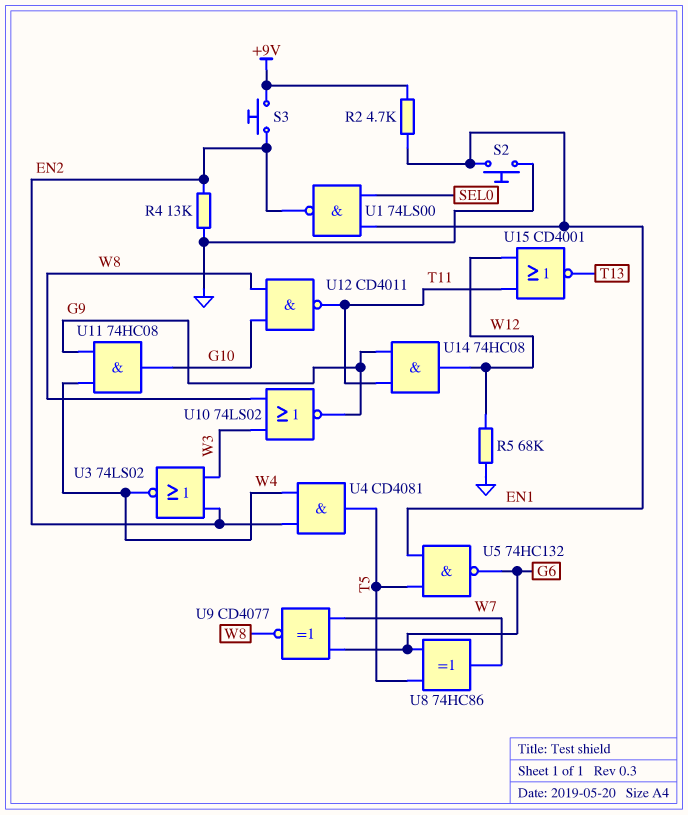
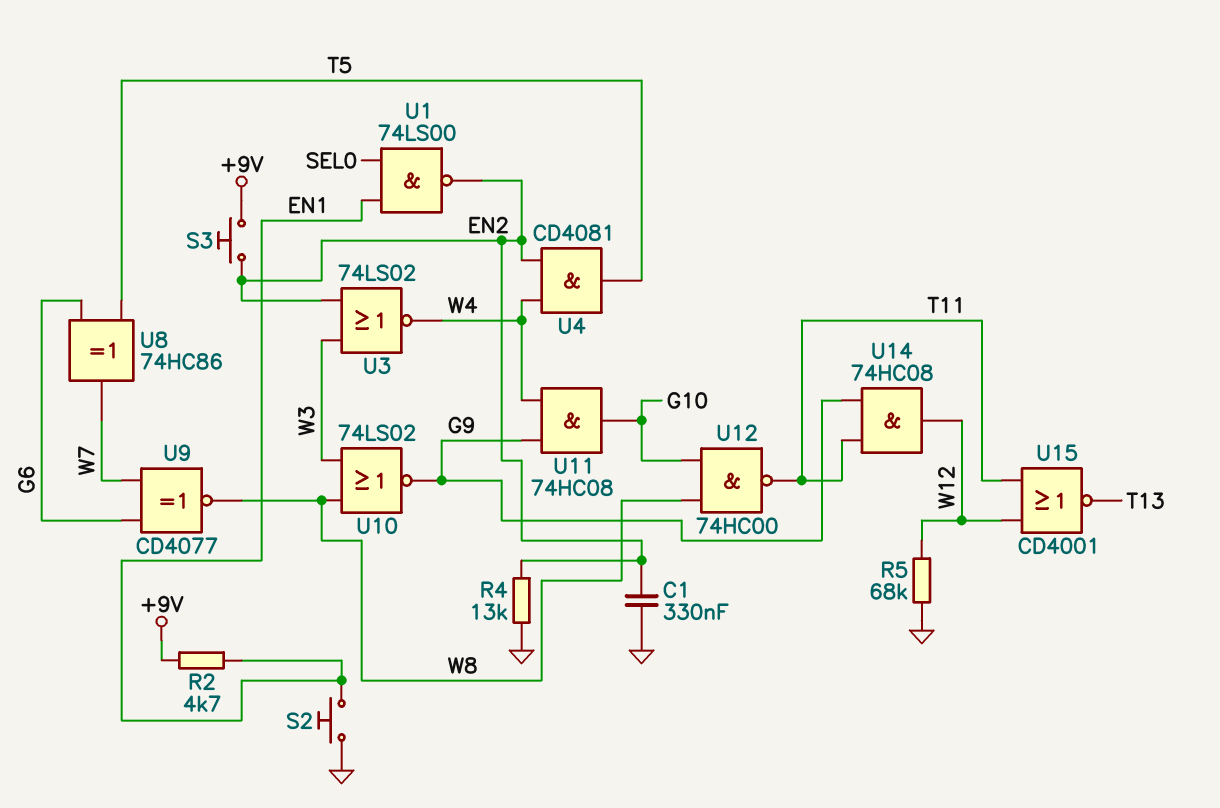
C1: none -> 330nF (EN2, GND)
U5: NAND 74HC132 (in EN1, in T5, out G6) -> none
U12: NAND CD4011 (in G10, in W8, out T11) -> NAND 74HC00 (in G10, in W8, out T11)

